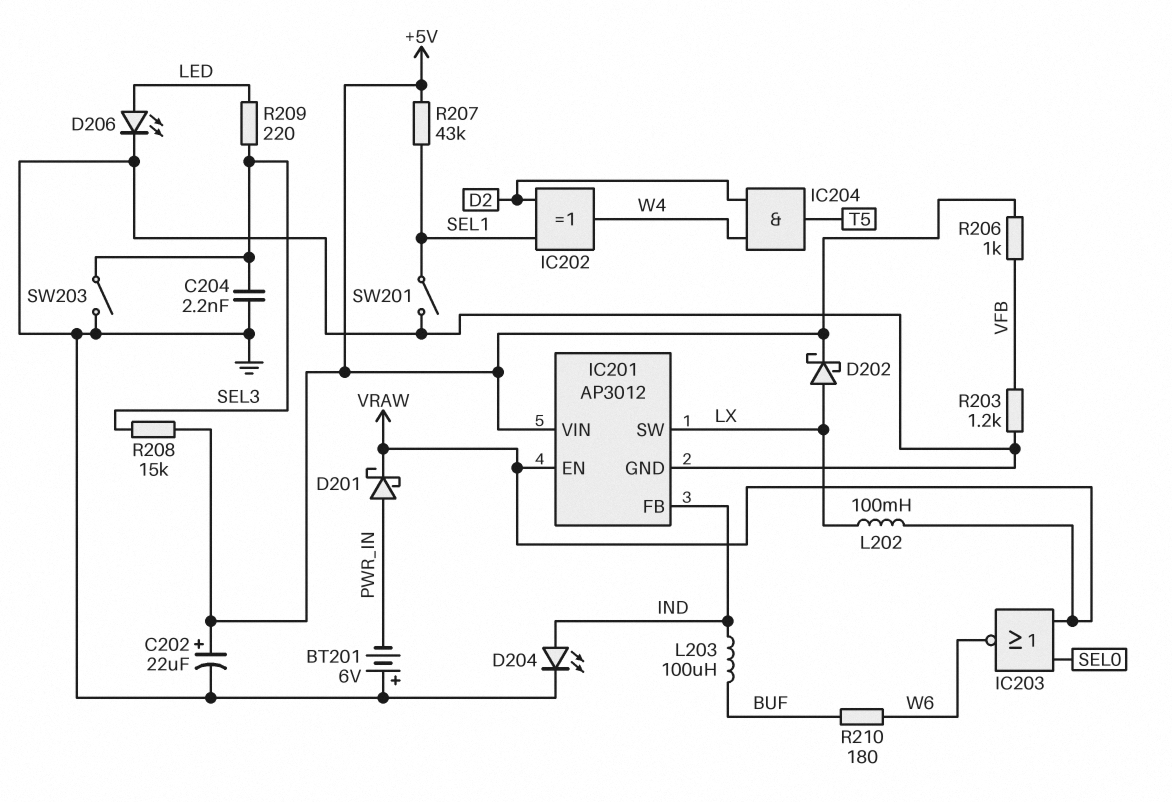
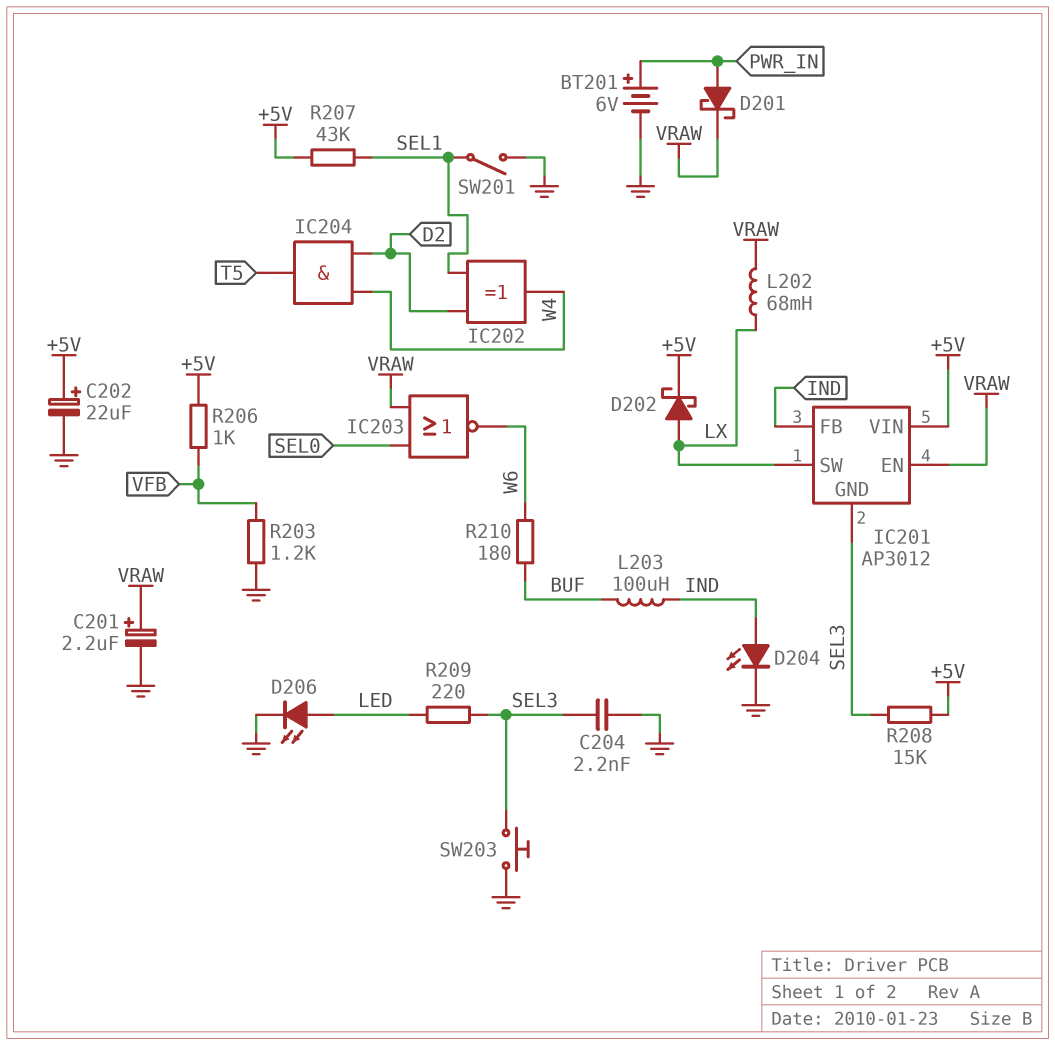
BT201: 6V (plus GND, minus PWR_IN) -> 6V (plus PWR_IN, minus GND)
C201: none -> 2.2uF (plus VRAW, minus GND)
IC201 pin GND: GND -> SEL3
L202: 100mH (LX, VRAW) -> 68mH (LX, VRAW)
SW203: switch (GND, SEL3) -> button (GND, SEL3)

